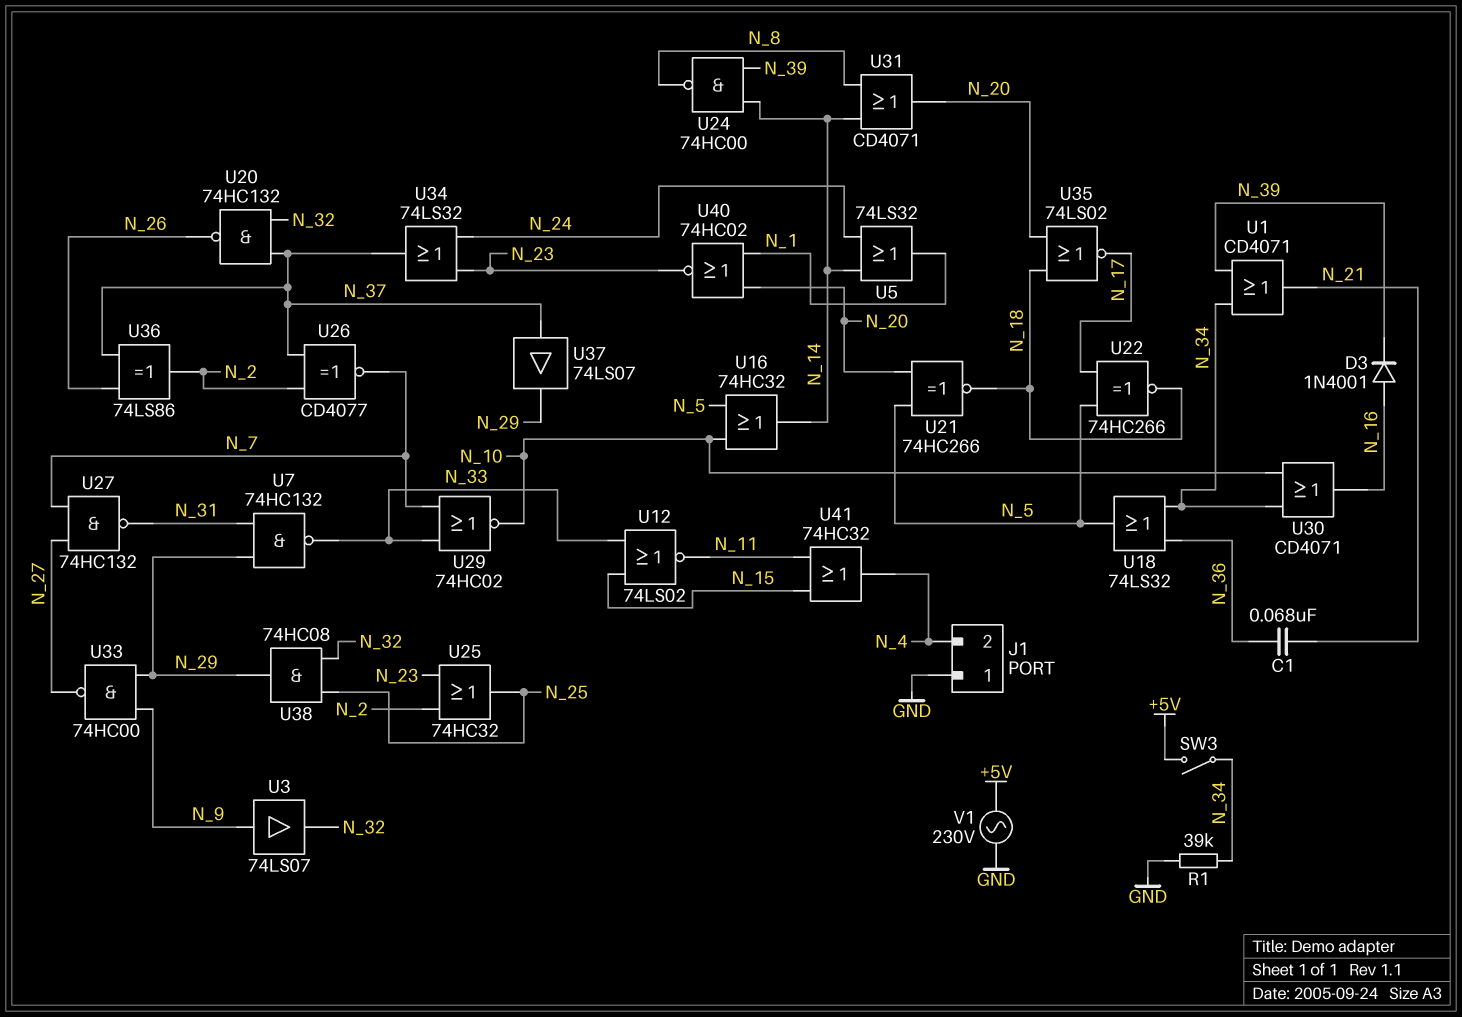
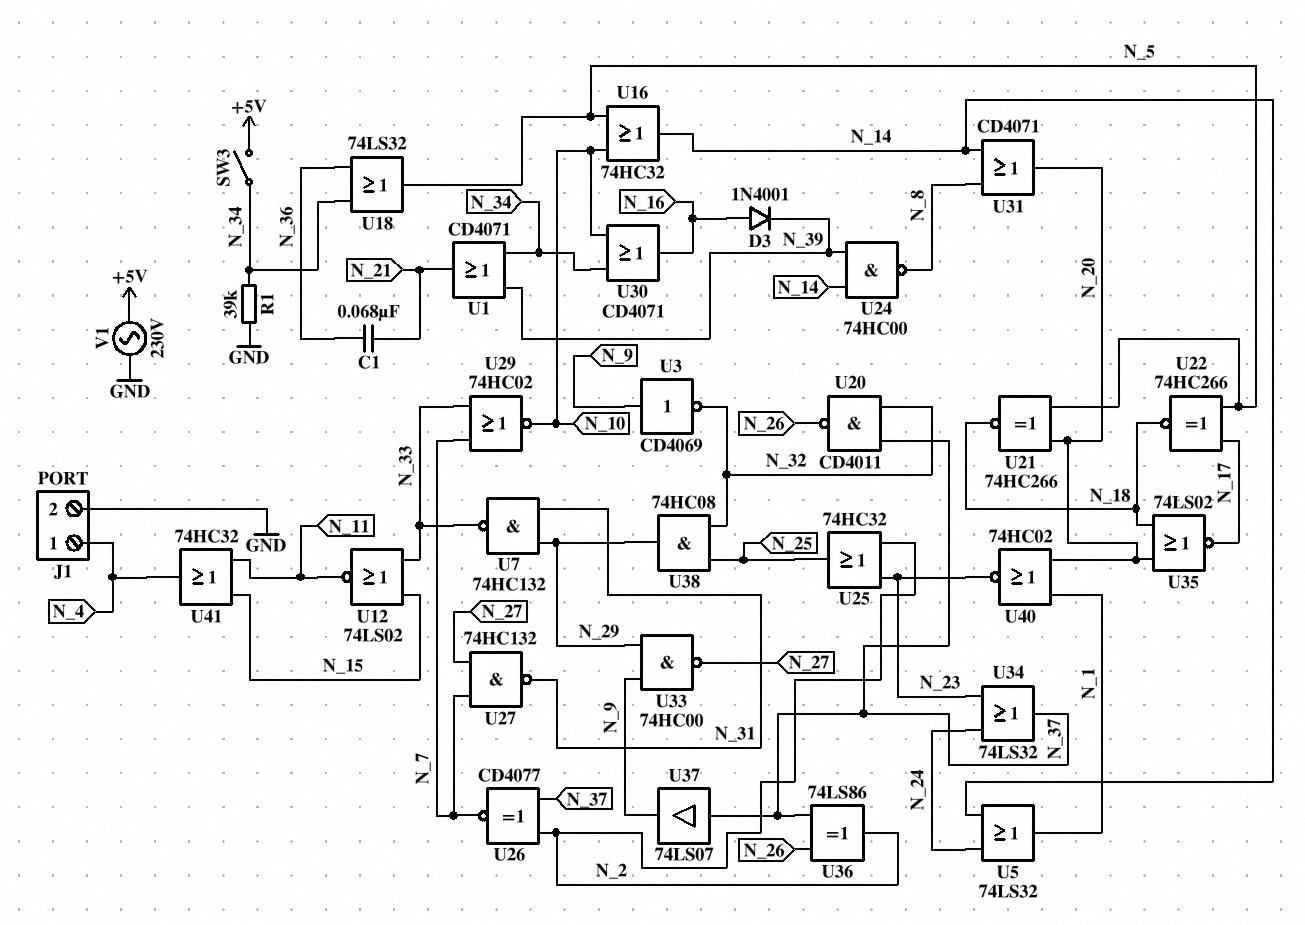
J1 pin 1: GND -> N_4
J1 pin 2: N_4 -> GND
U3: buffer 74LS07 (in N_9, out N_32) -> NOT CD4069 (in N_9, out N_32)
U20: NAND 74HC132 (in N_32, in N_37, out N_26) -> NAND CD4011 (in N_32, in N_37, out N_26)
U37: buffer 74LS07 (in N_37, out N_29) -> buffer 74LS07 (in N_37, out N_9)

